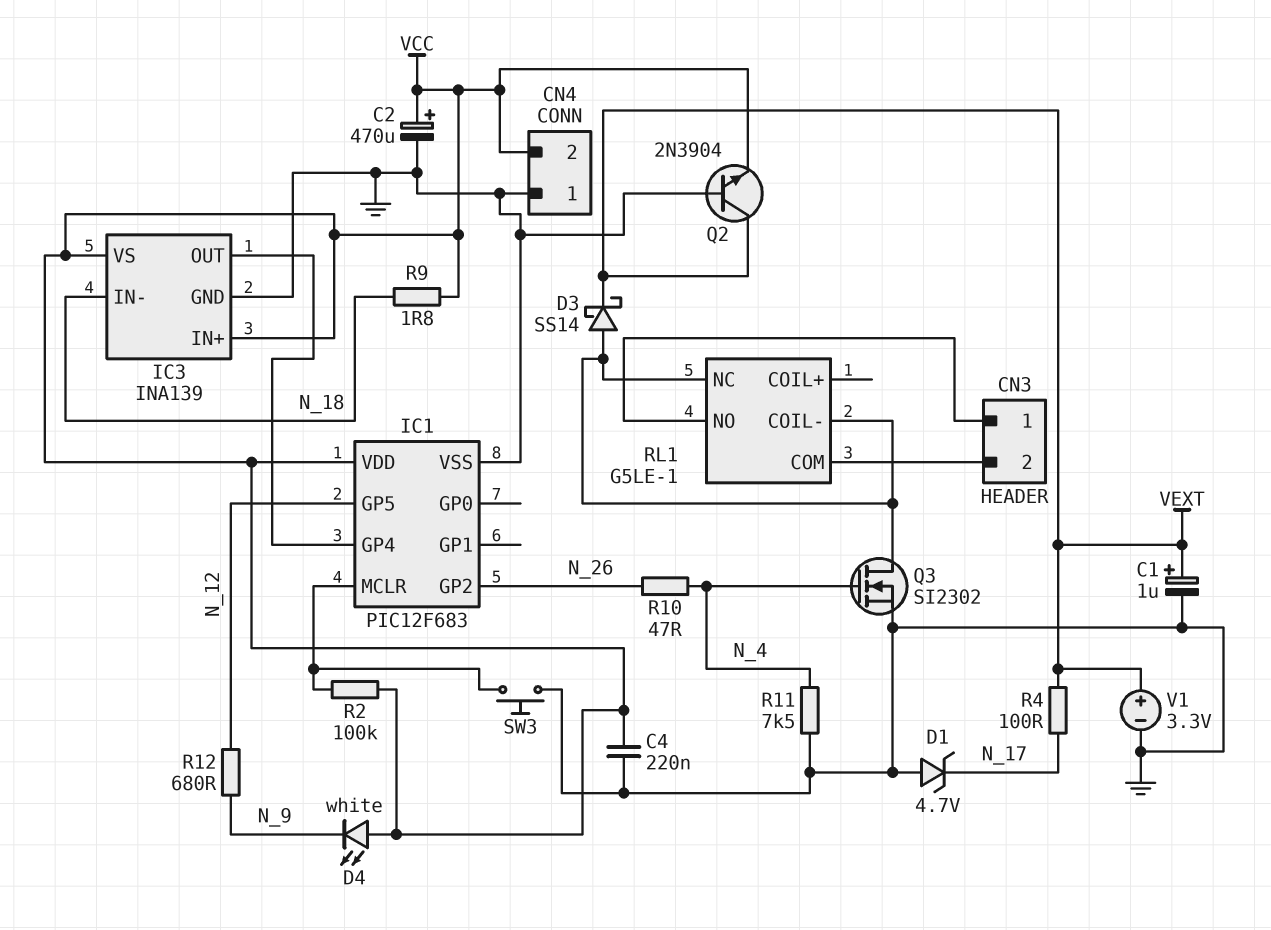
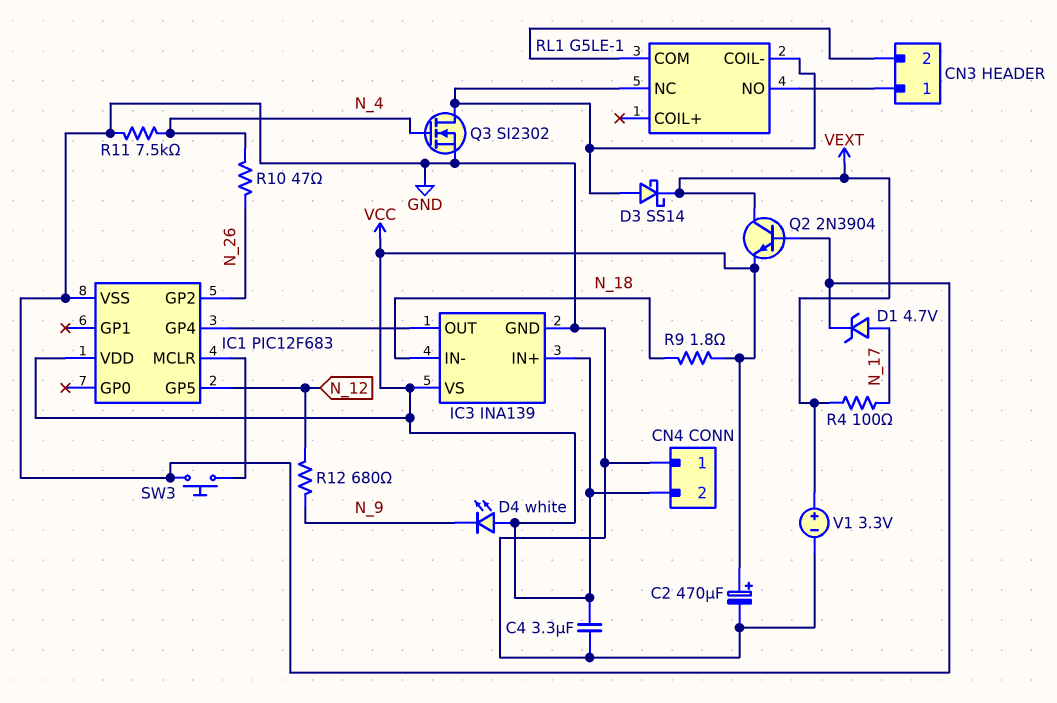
C1: 1uF (plus VEXT, minus GND) -> none
C4: 220nF (GND, VCC) -> 3.3uF (GND, VCC)
D1: zener 4.7V (A GND, K N_17) -> zener 4.7V (A N_17, K GND)
R2: 100k (IC1/MCLR, VCC) -> none

